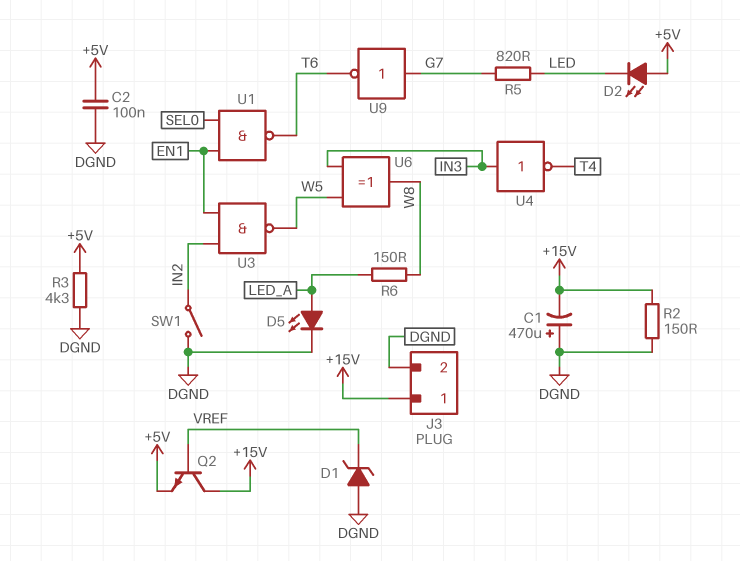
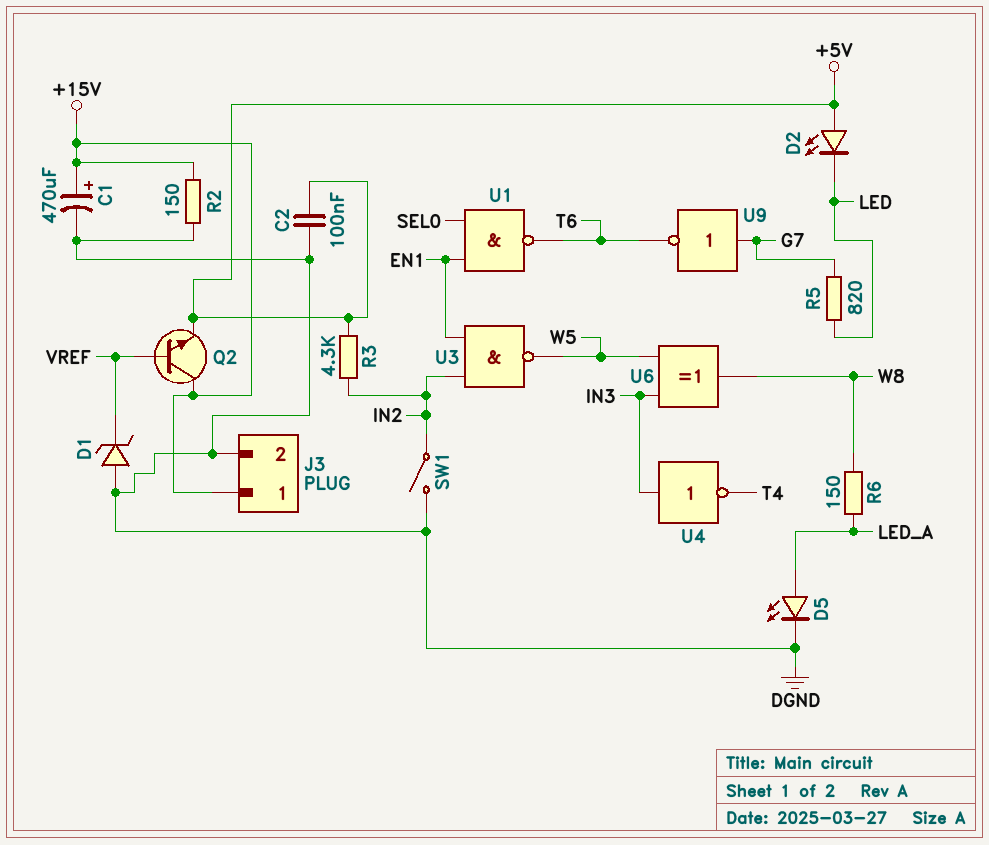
C1: 470uF (plus DGND, minus +15V) -> 470uF (plus +15V, minus DGND)
R3: 4.3k (+5V, DGND) -> 4.3k (+5V, IN2)

